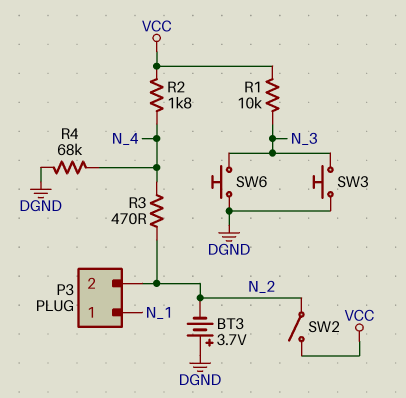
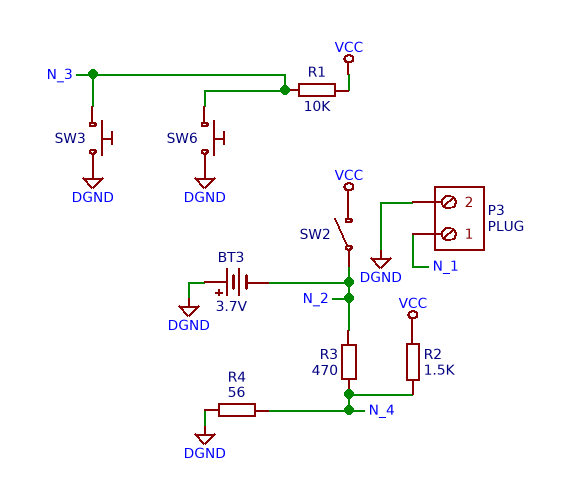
P3 pin 2: N_2 -> DGND
R2: 1.8k (N_4, VCC) -> 1.5k (N_4, VCC)
R4: 68k (DGND, N_4) -> 56 (DGND, N_4)

